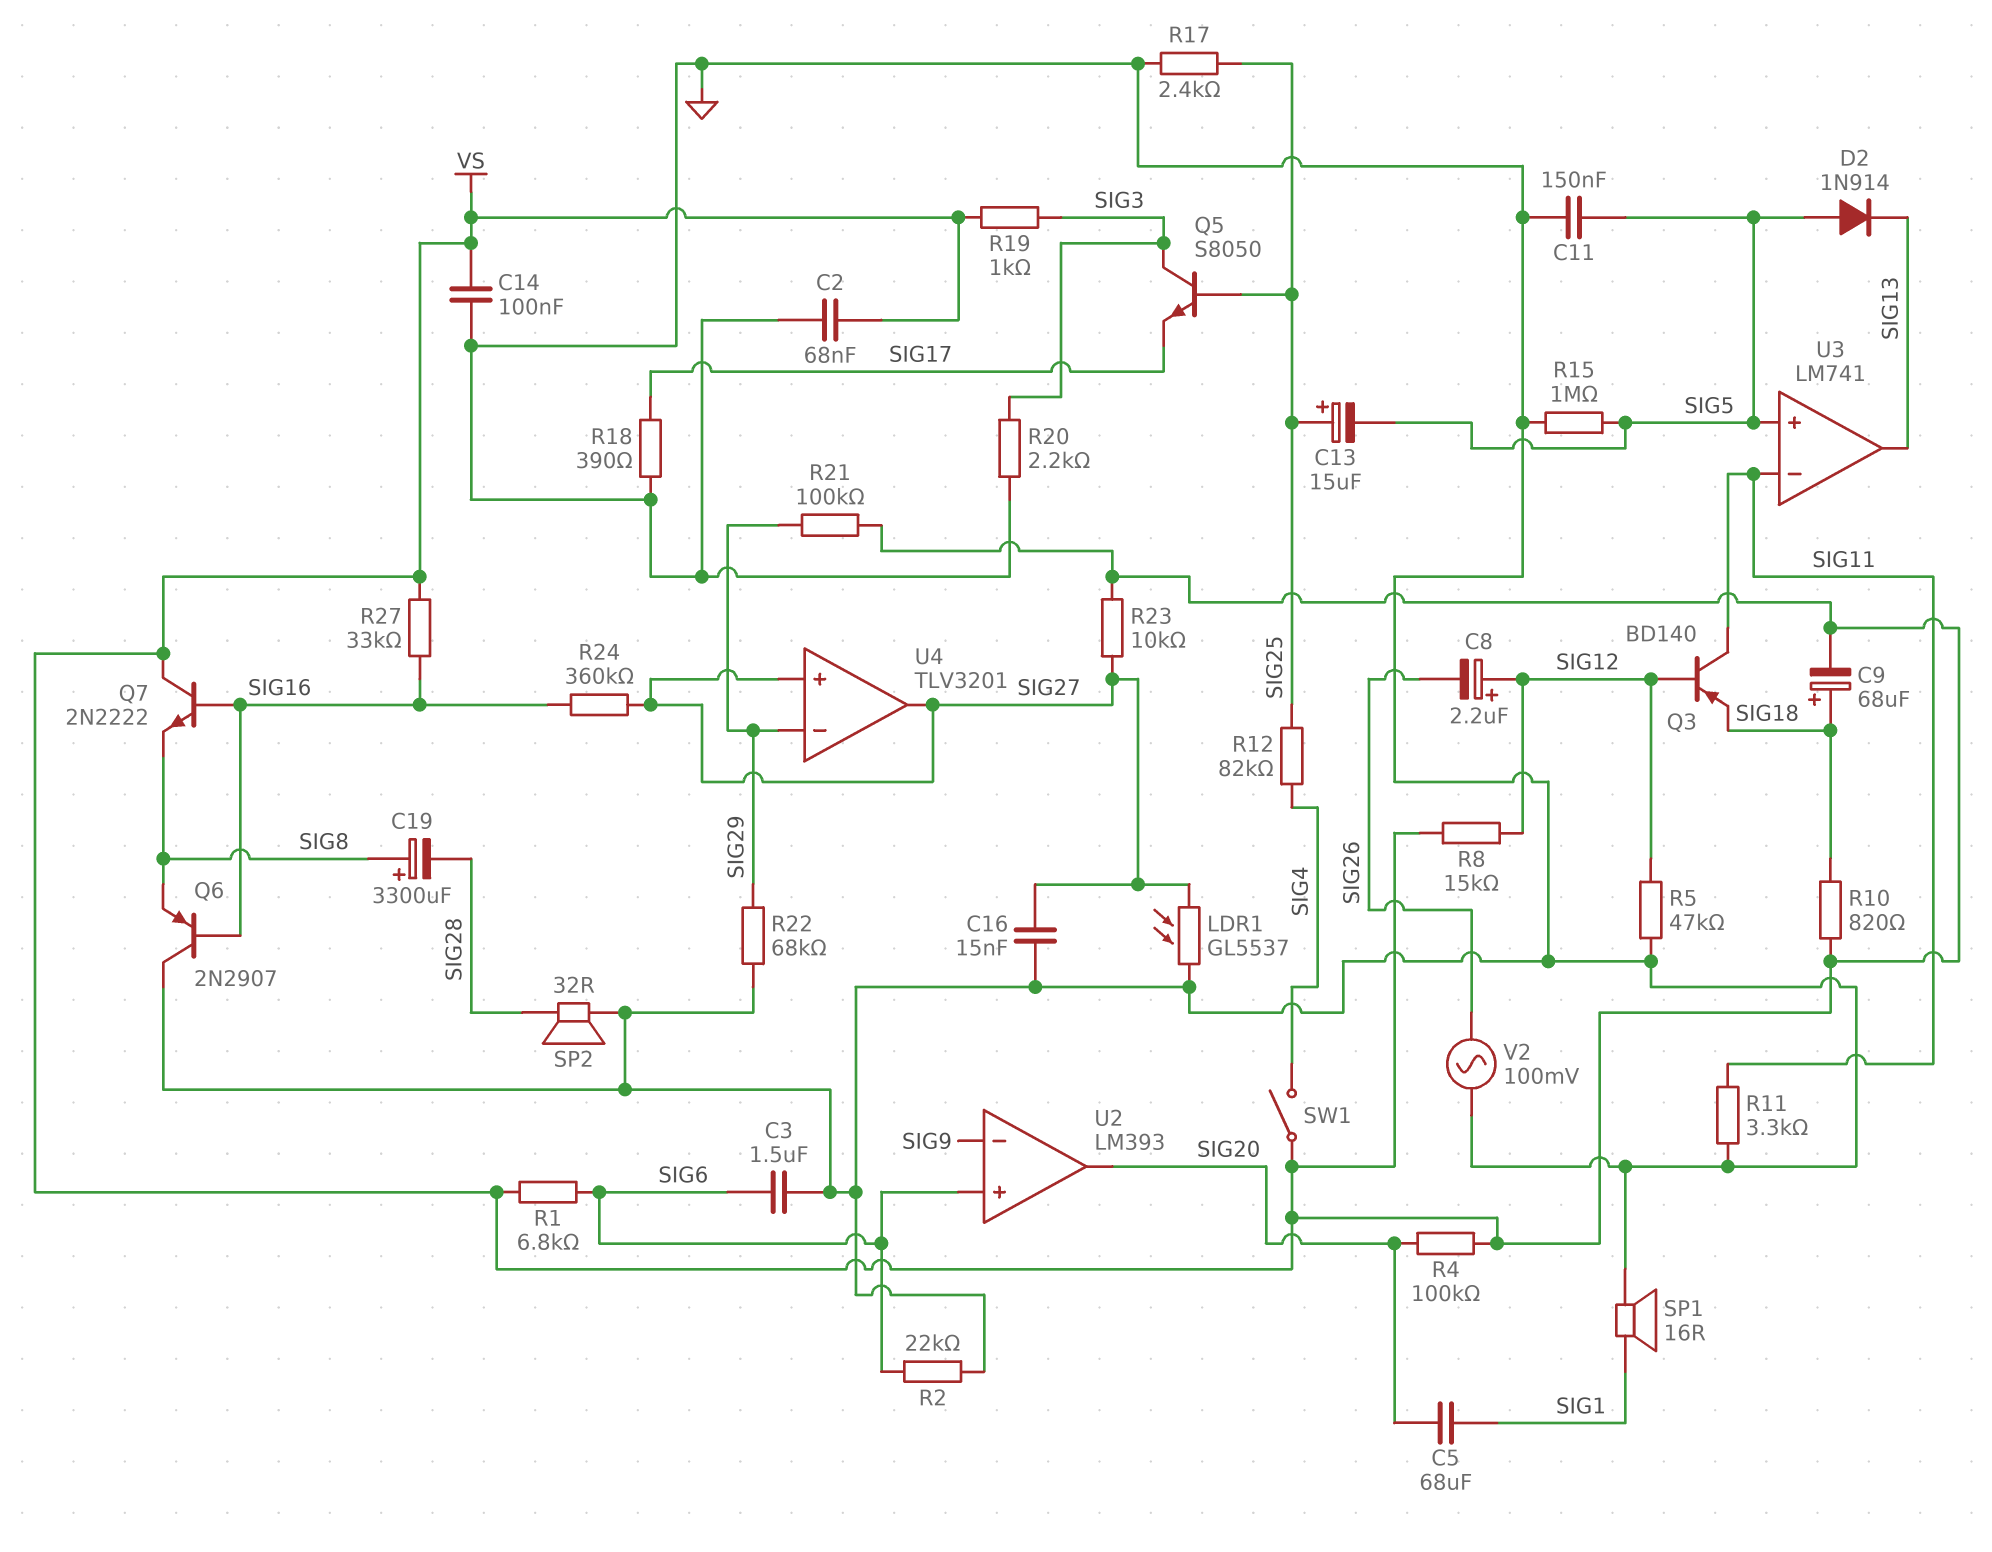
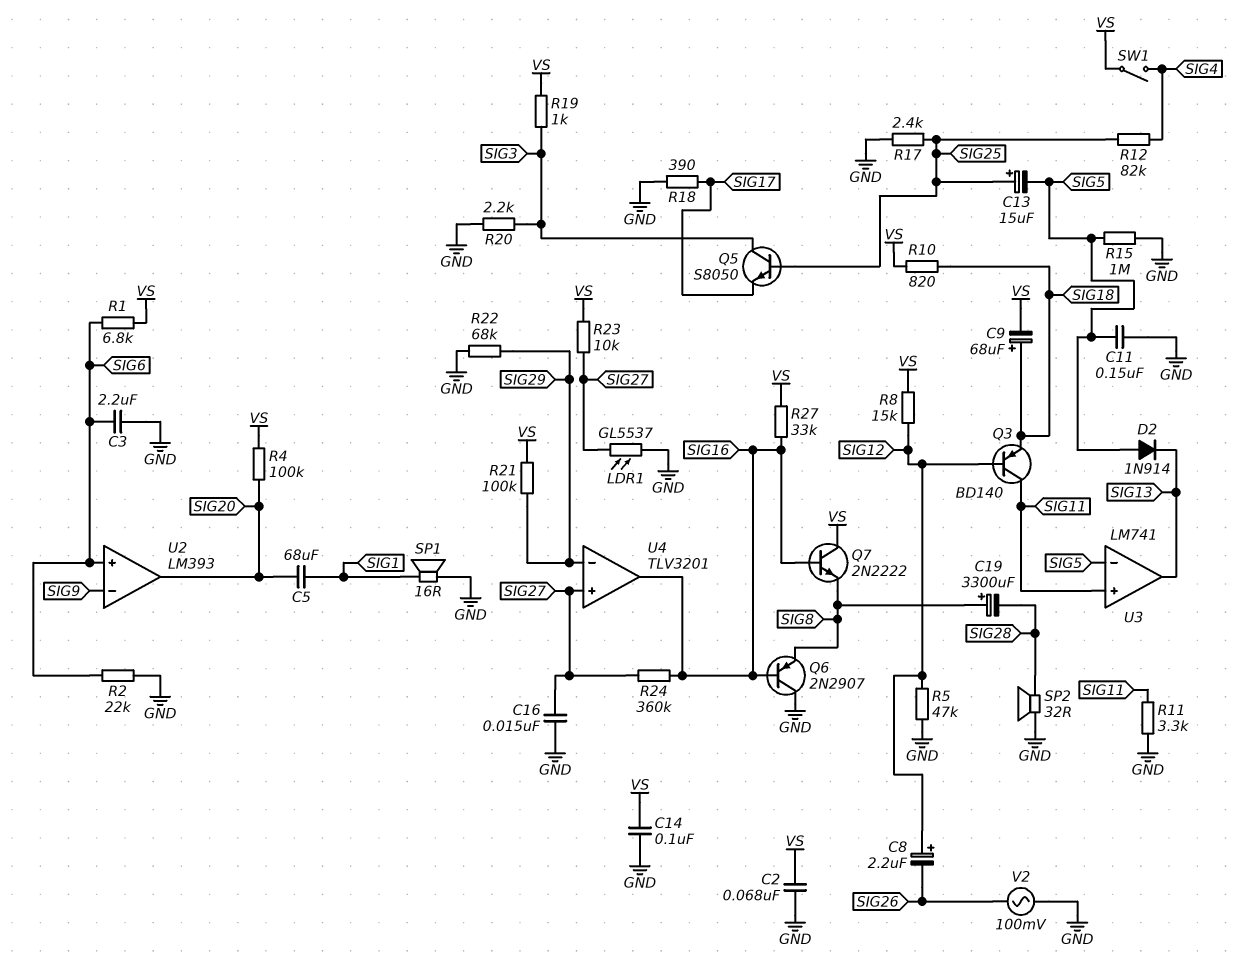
C3: 1.5uF (GND, SIG6) -> 2.2uF (GND, SIG6)
U3 pin in+: SIG5 -> SIG11
U3 pin in-: SIG11 -> SIG5
U4 pin out: SIG27 -> SIG16

